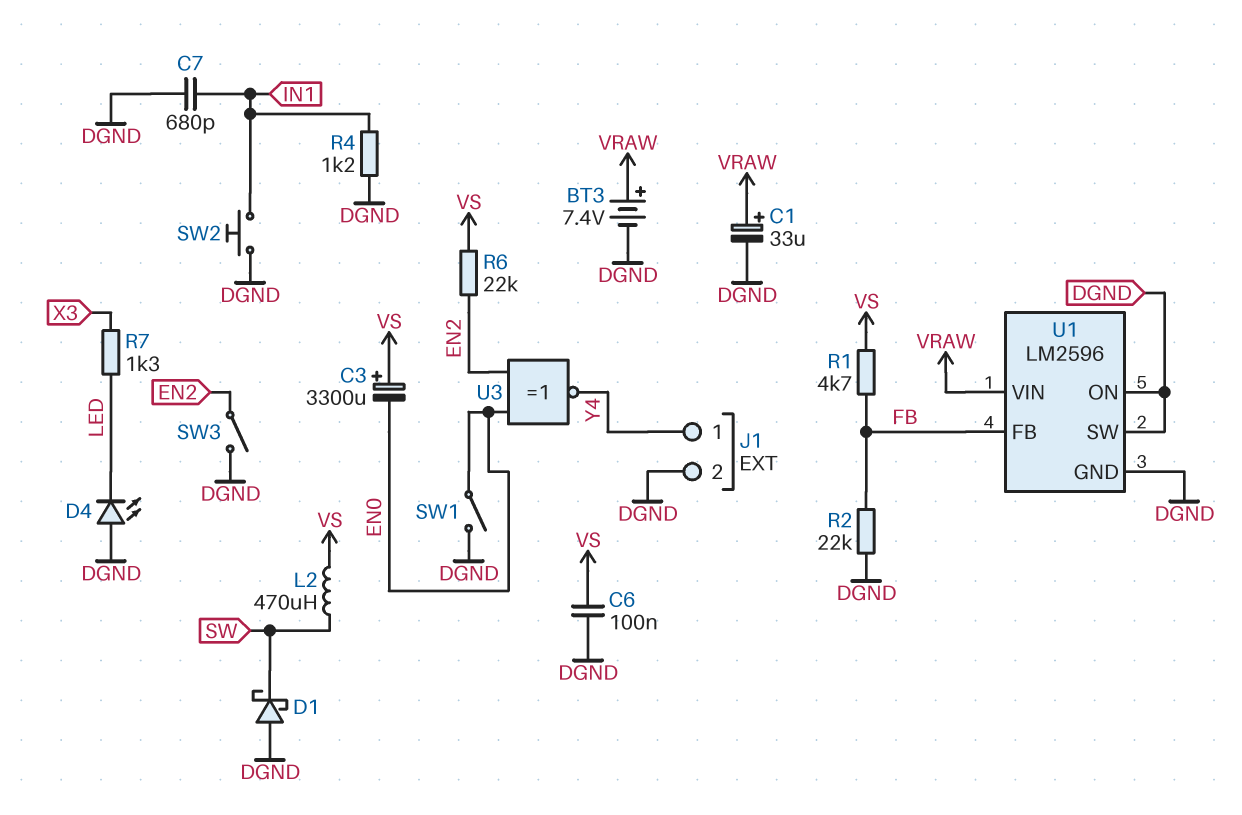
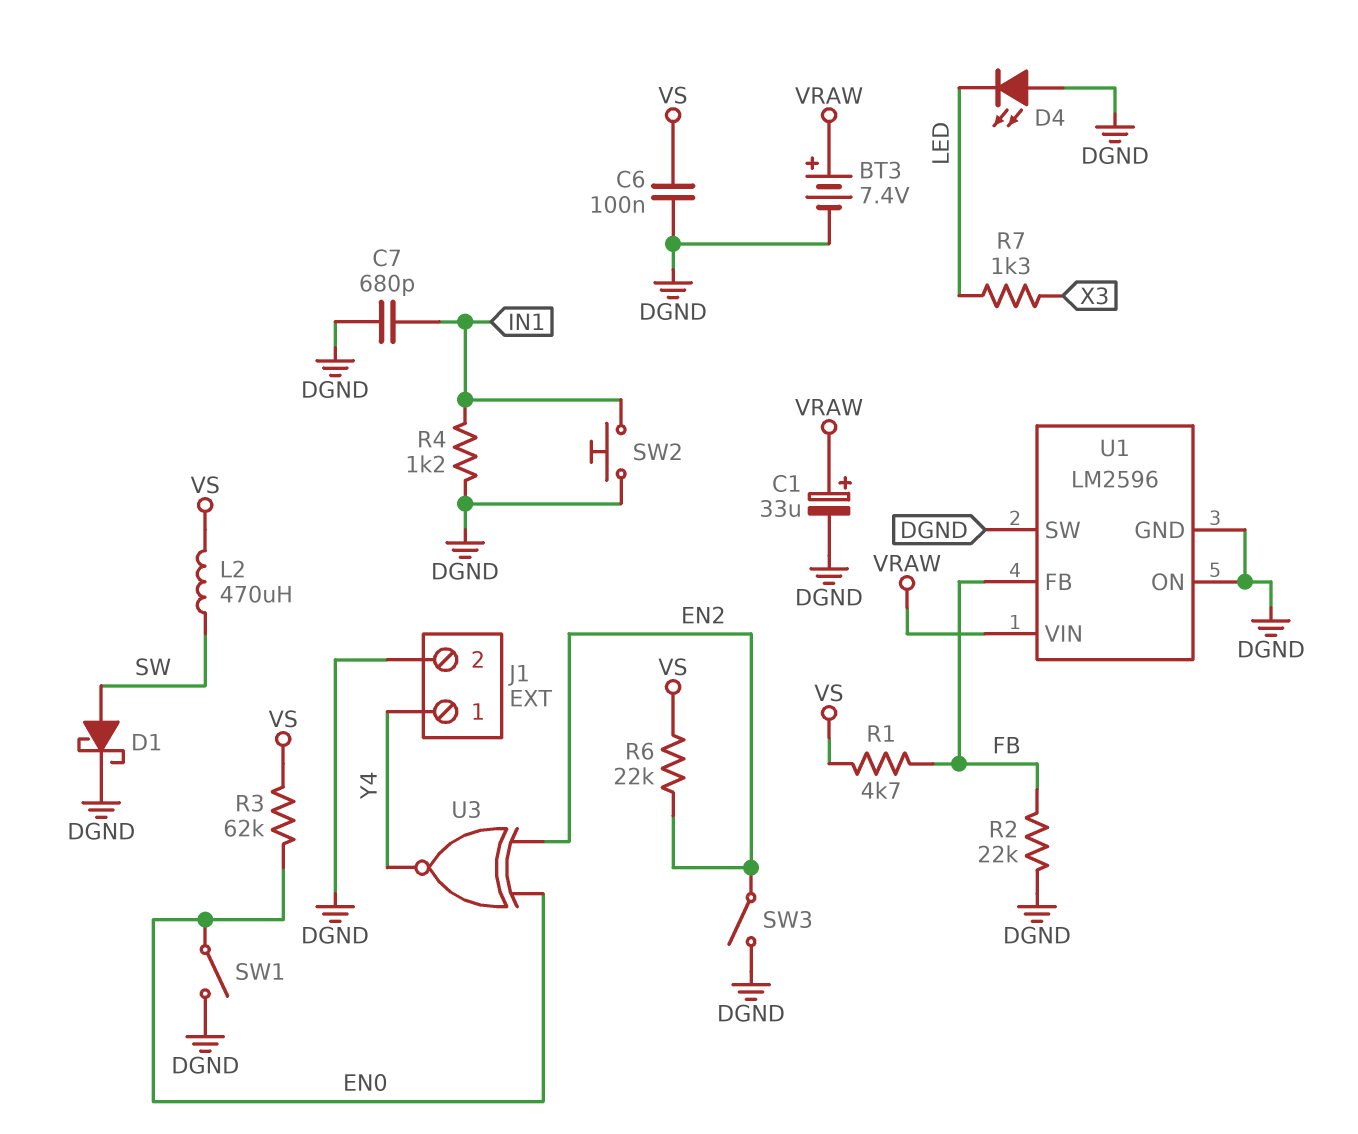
C3: 3300uF (plus VS, minus EN0) -> none
D1: schottky (A DGND, K SW) -> schottky (A SW, K DGND)
R3: none -> 62k (EN0, VS)

